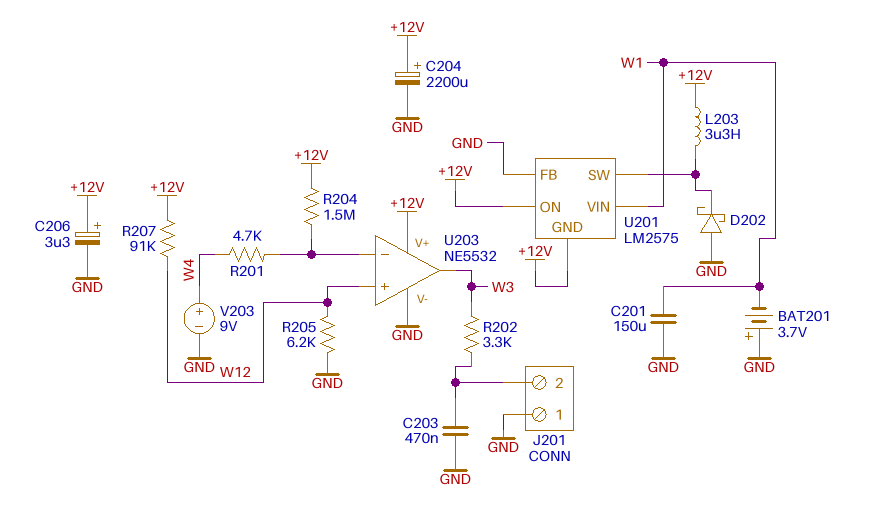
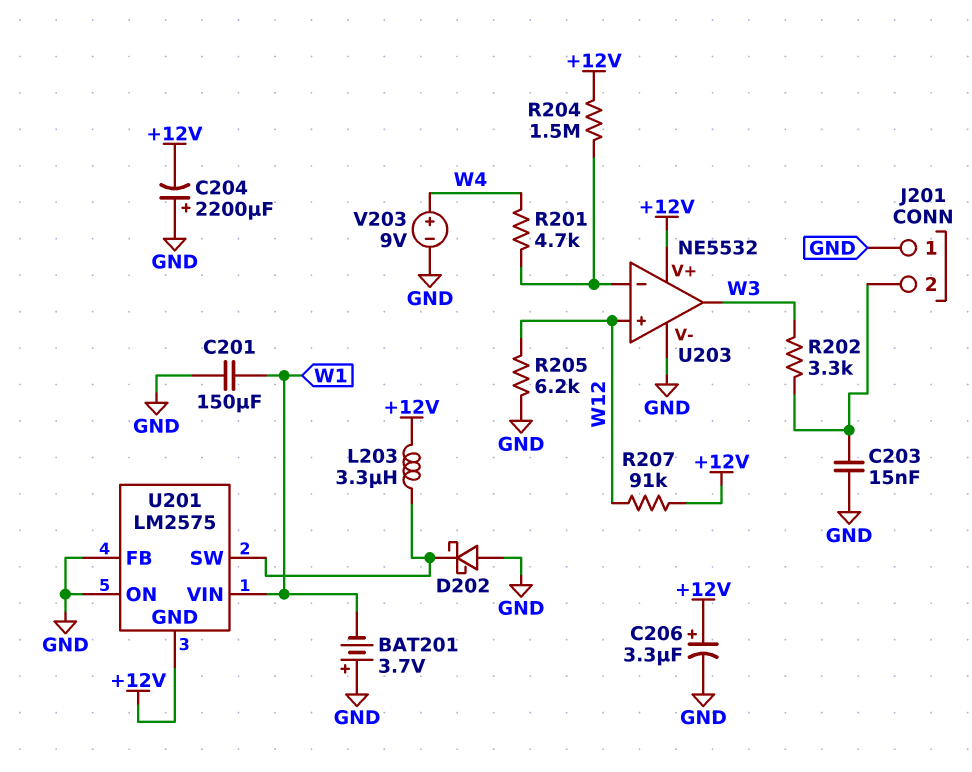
C203: 470nF (GND, J201/2) -> 15nF (GND, J201/2)
C204: 2200uF (plus +12V, minus GND) -> 2200uF (plus GND, minus +12V)
U201 pin ON: +12V -> GND

